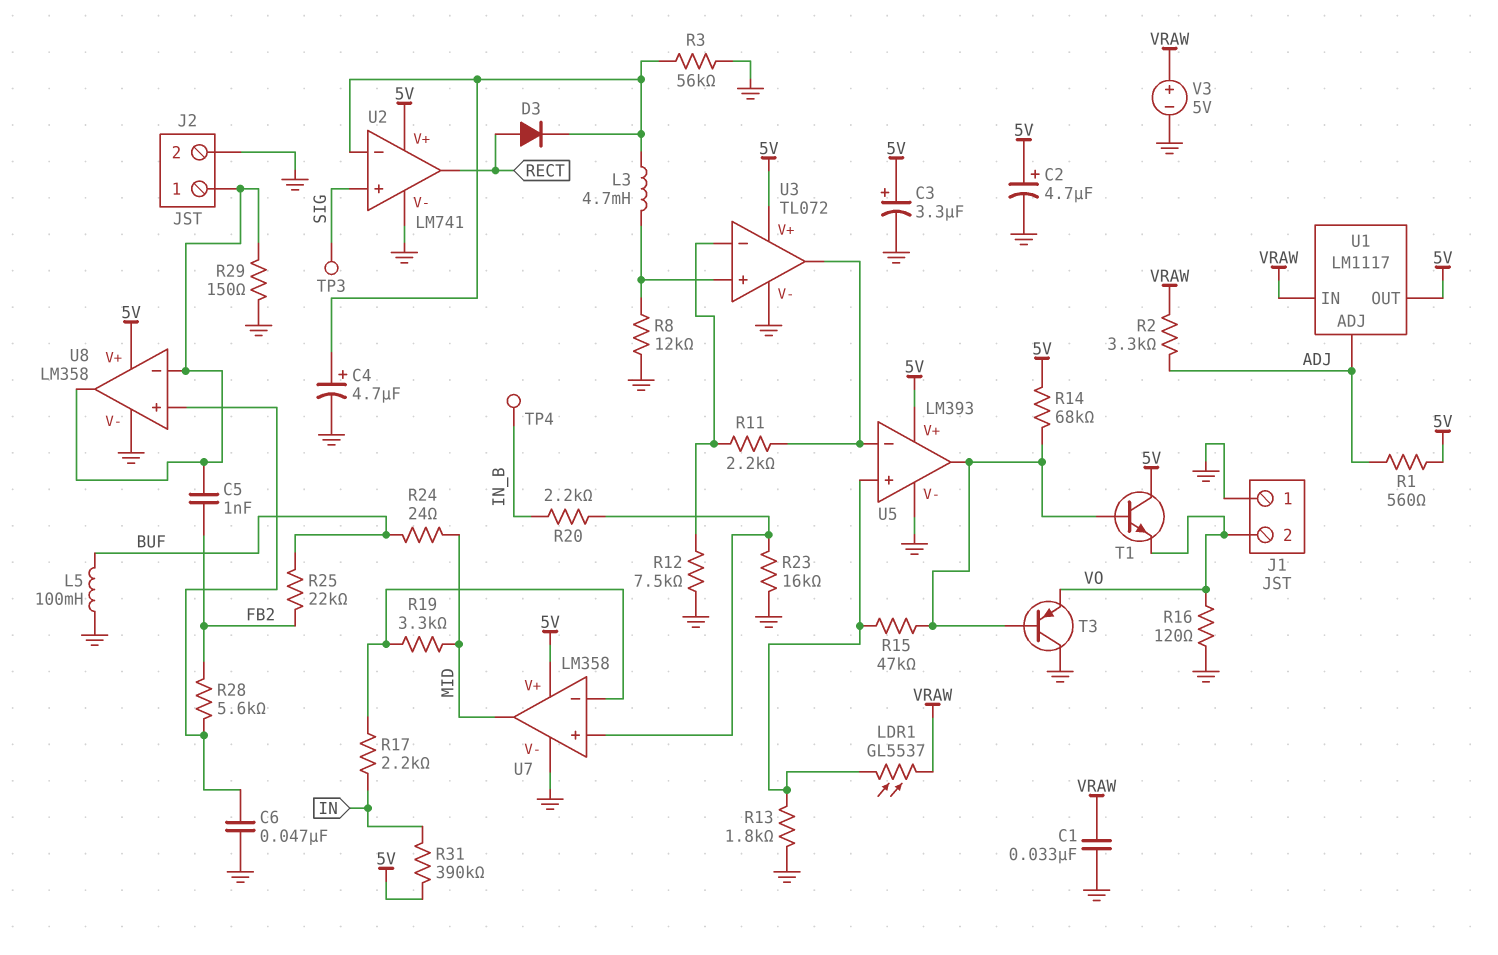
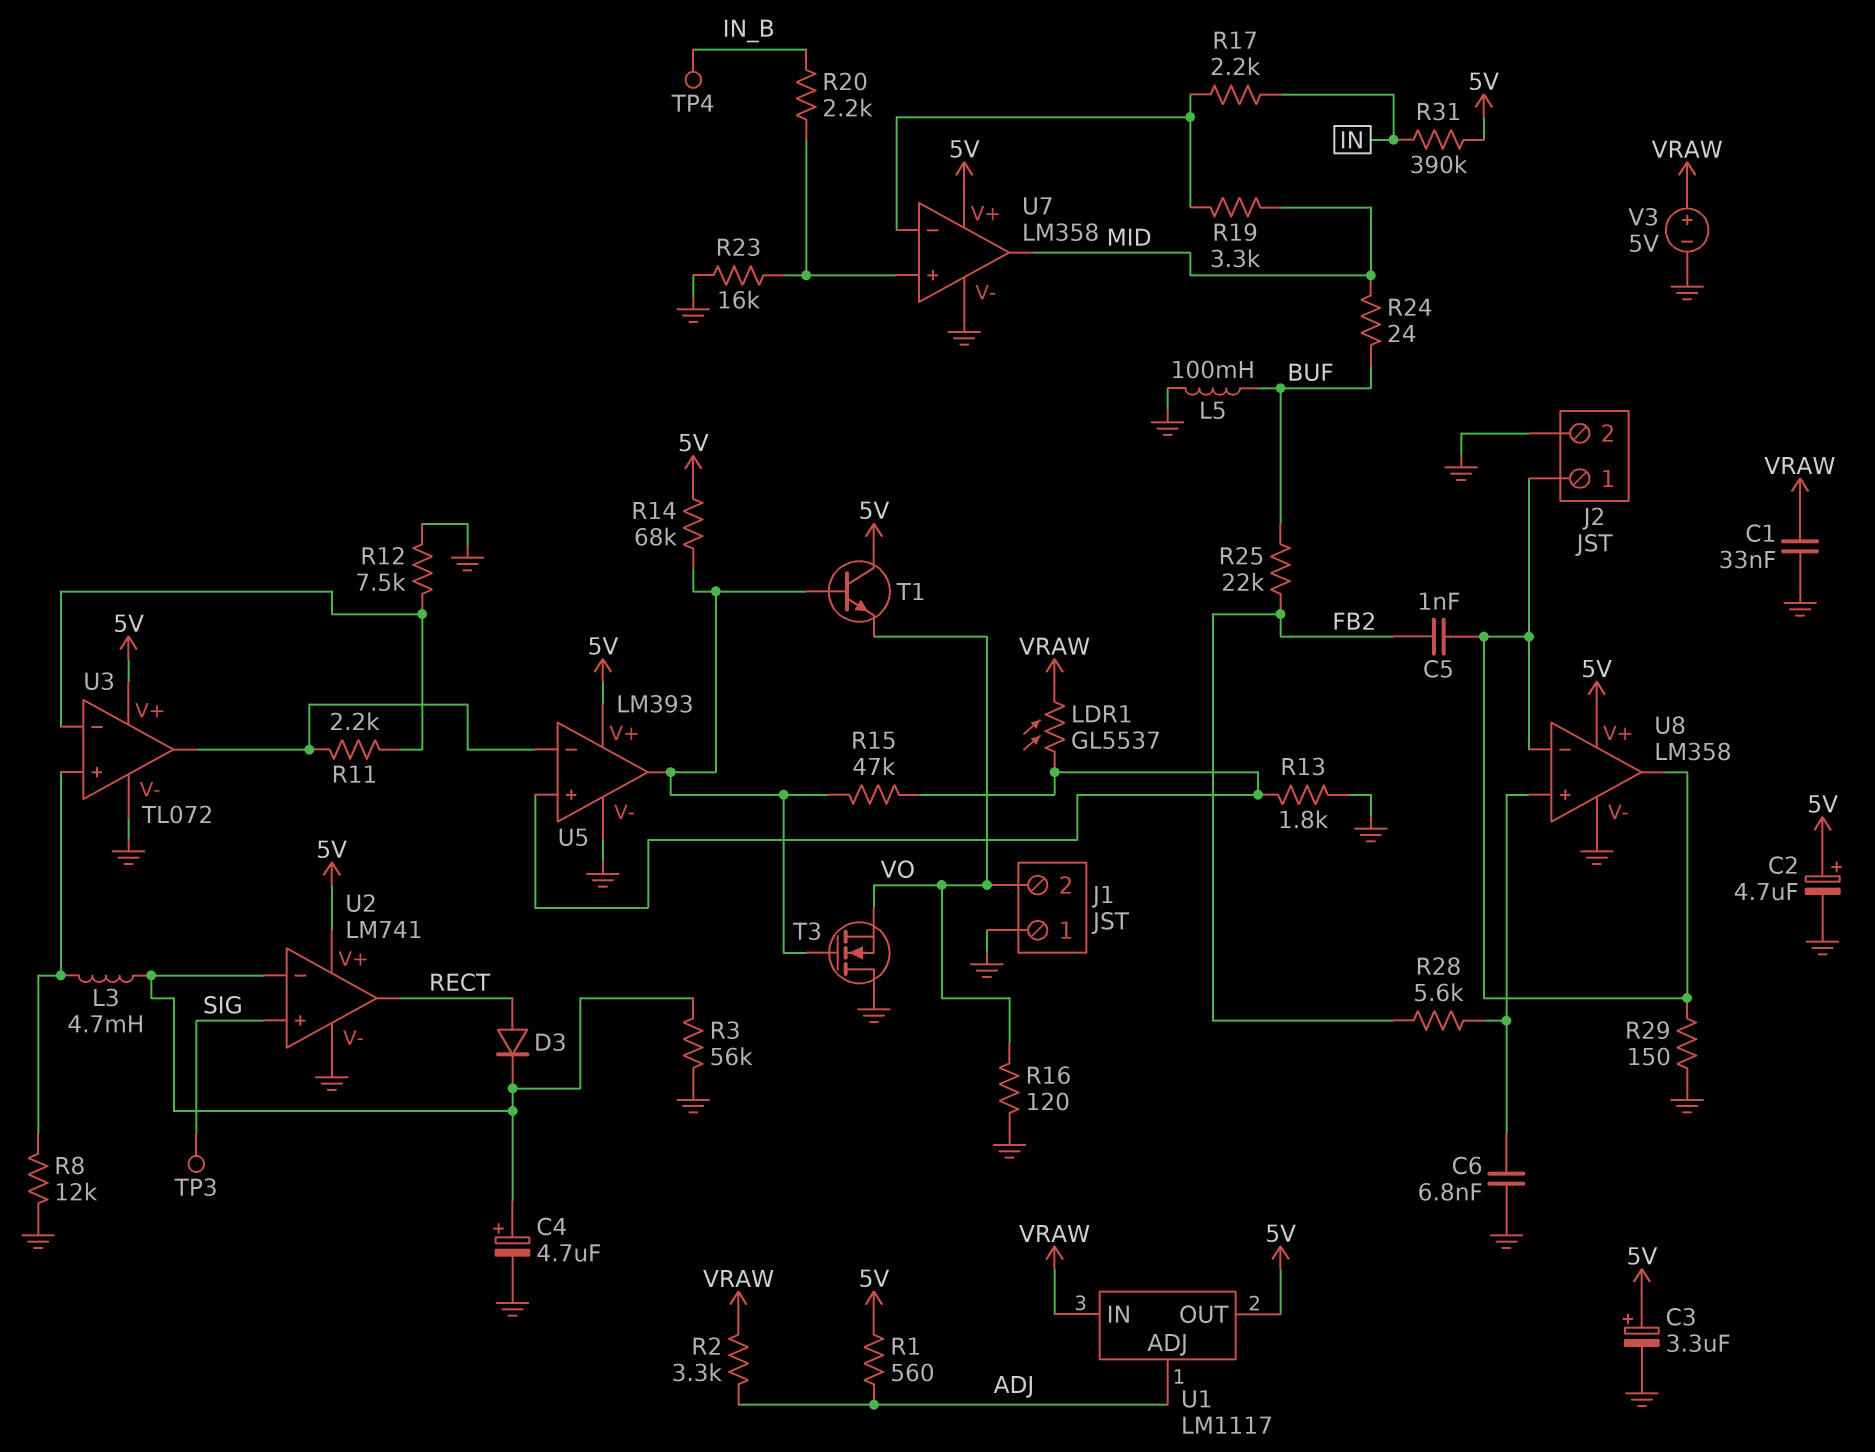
C6: 47nF (GND, U8/in+) -> 6.8nF (GND, U8/in+)
T3: PNP (B U5/out, C GND, E VO) -> NMOS (G U5/out, D GND, S VO)

